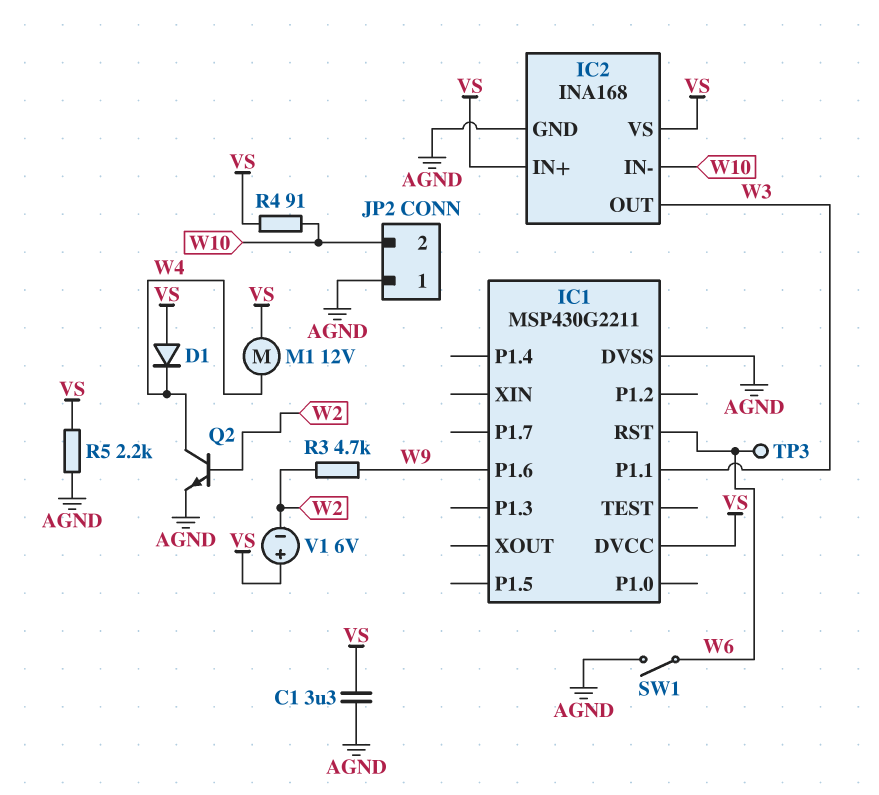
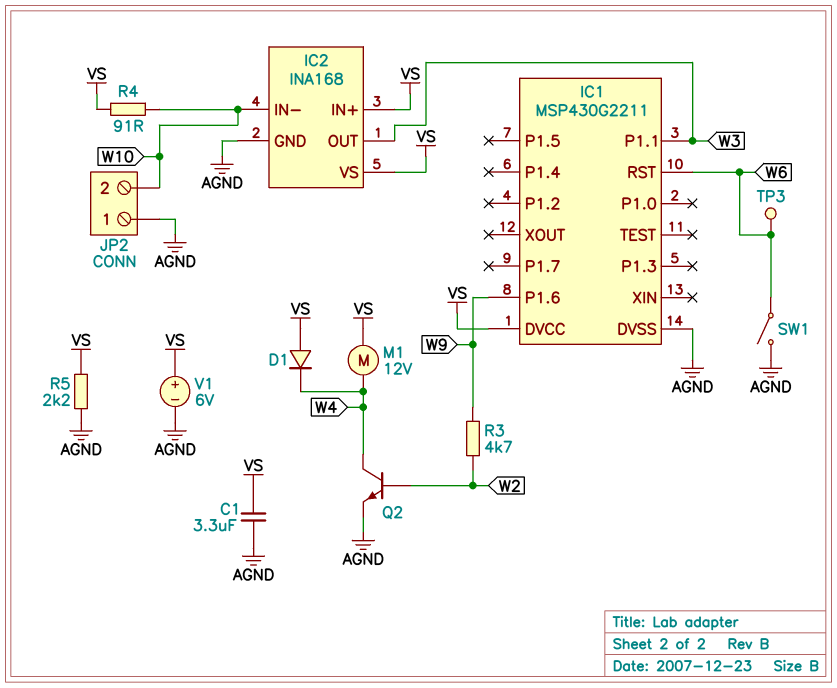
V1: 6V (plus VS, minus W2) -> 6V (plus VS, minus AGND)

